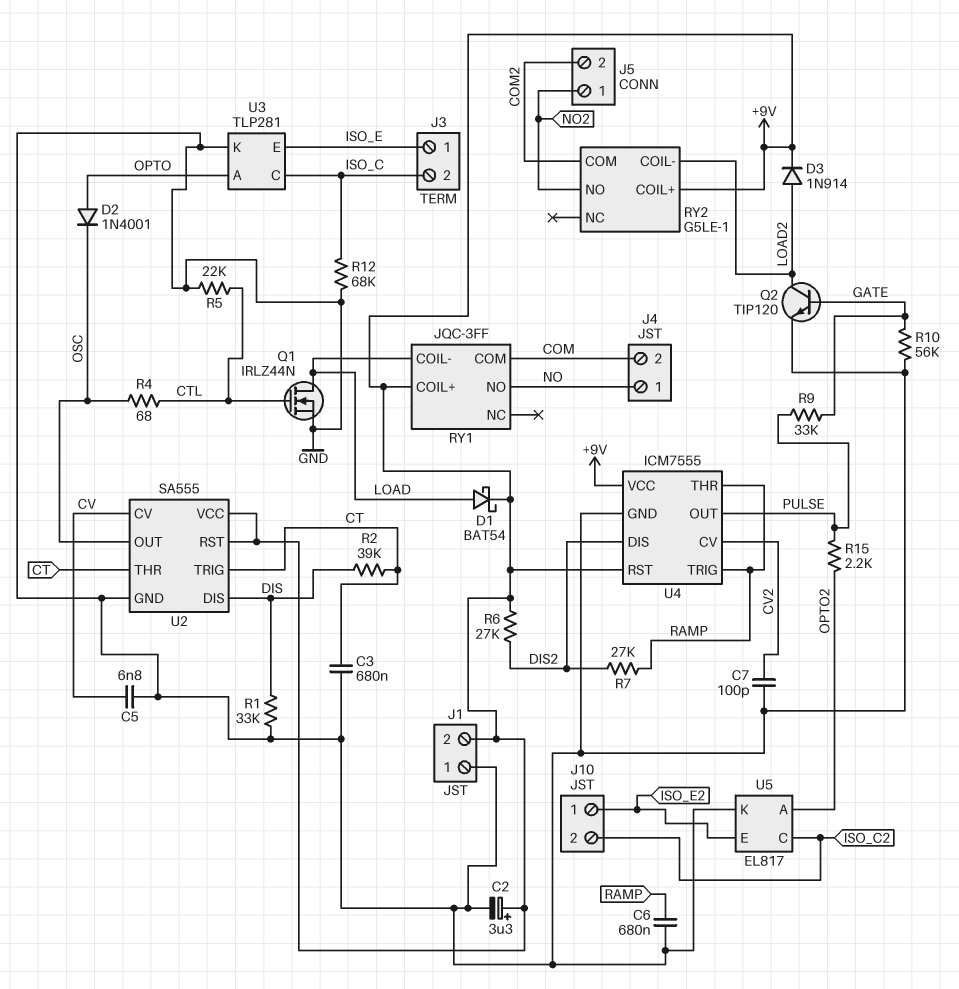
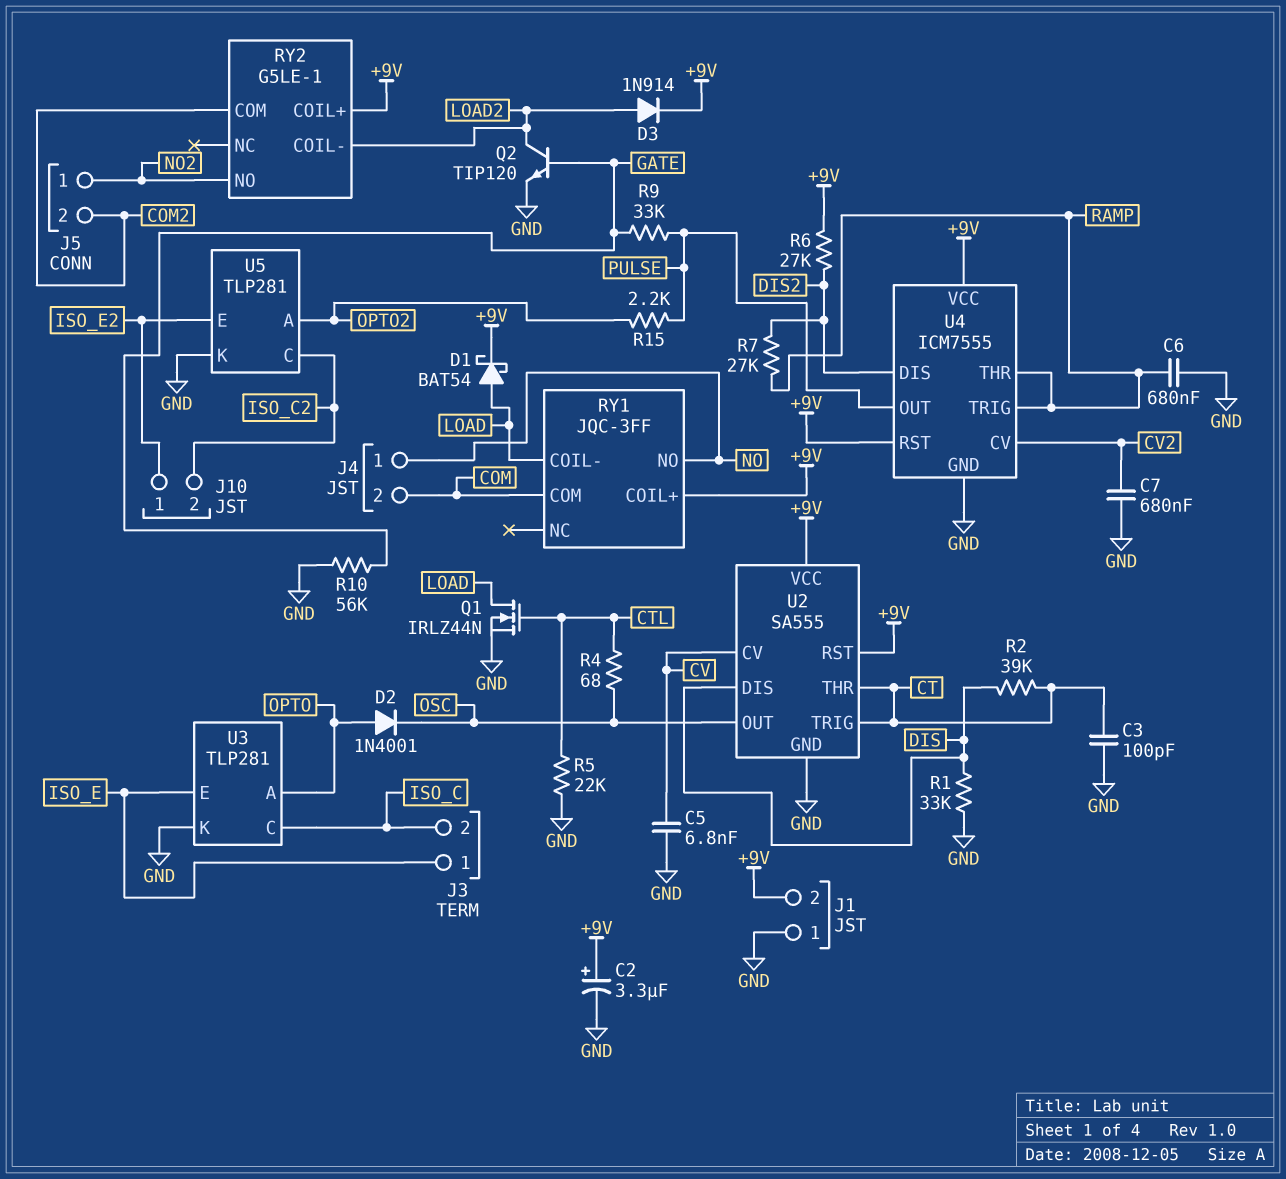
C3: 680nF (CT, GND) -> 100pF (CT, GND)
C7: 100pF (CV2, GND) -> 680nF (CV2, GND)
R12: 68k (GND, ISO_C) -> none
U5: EL817 -> TLP281

